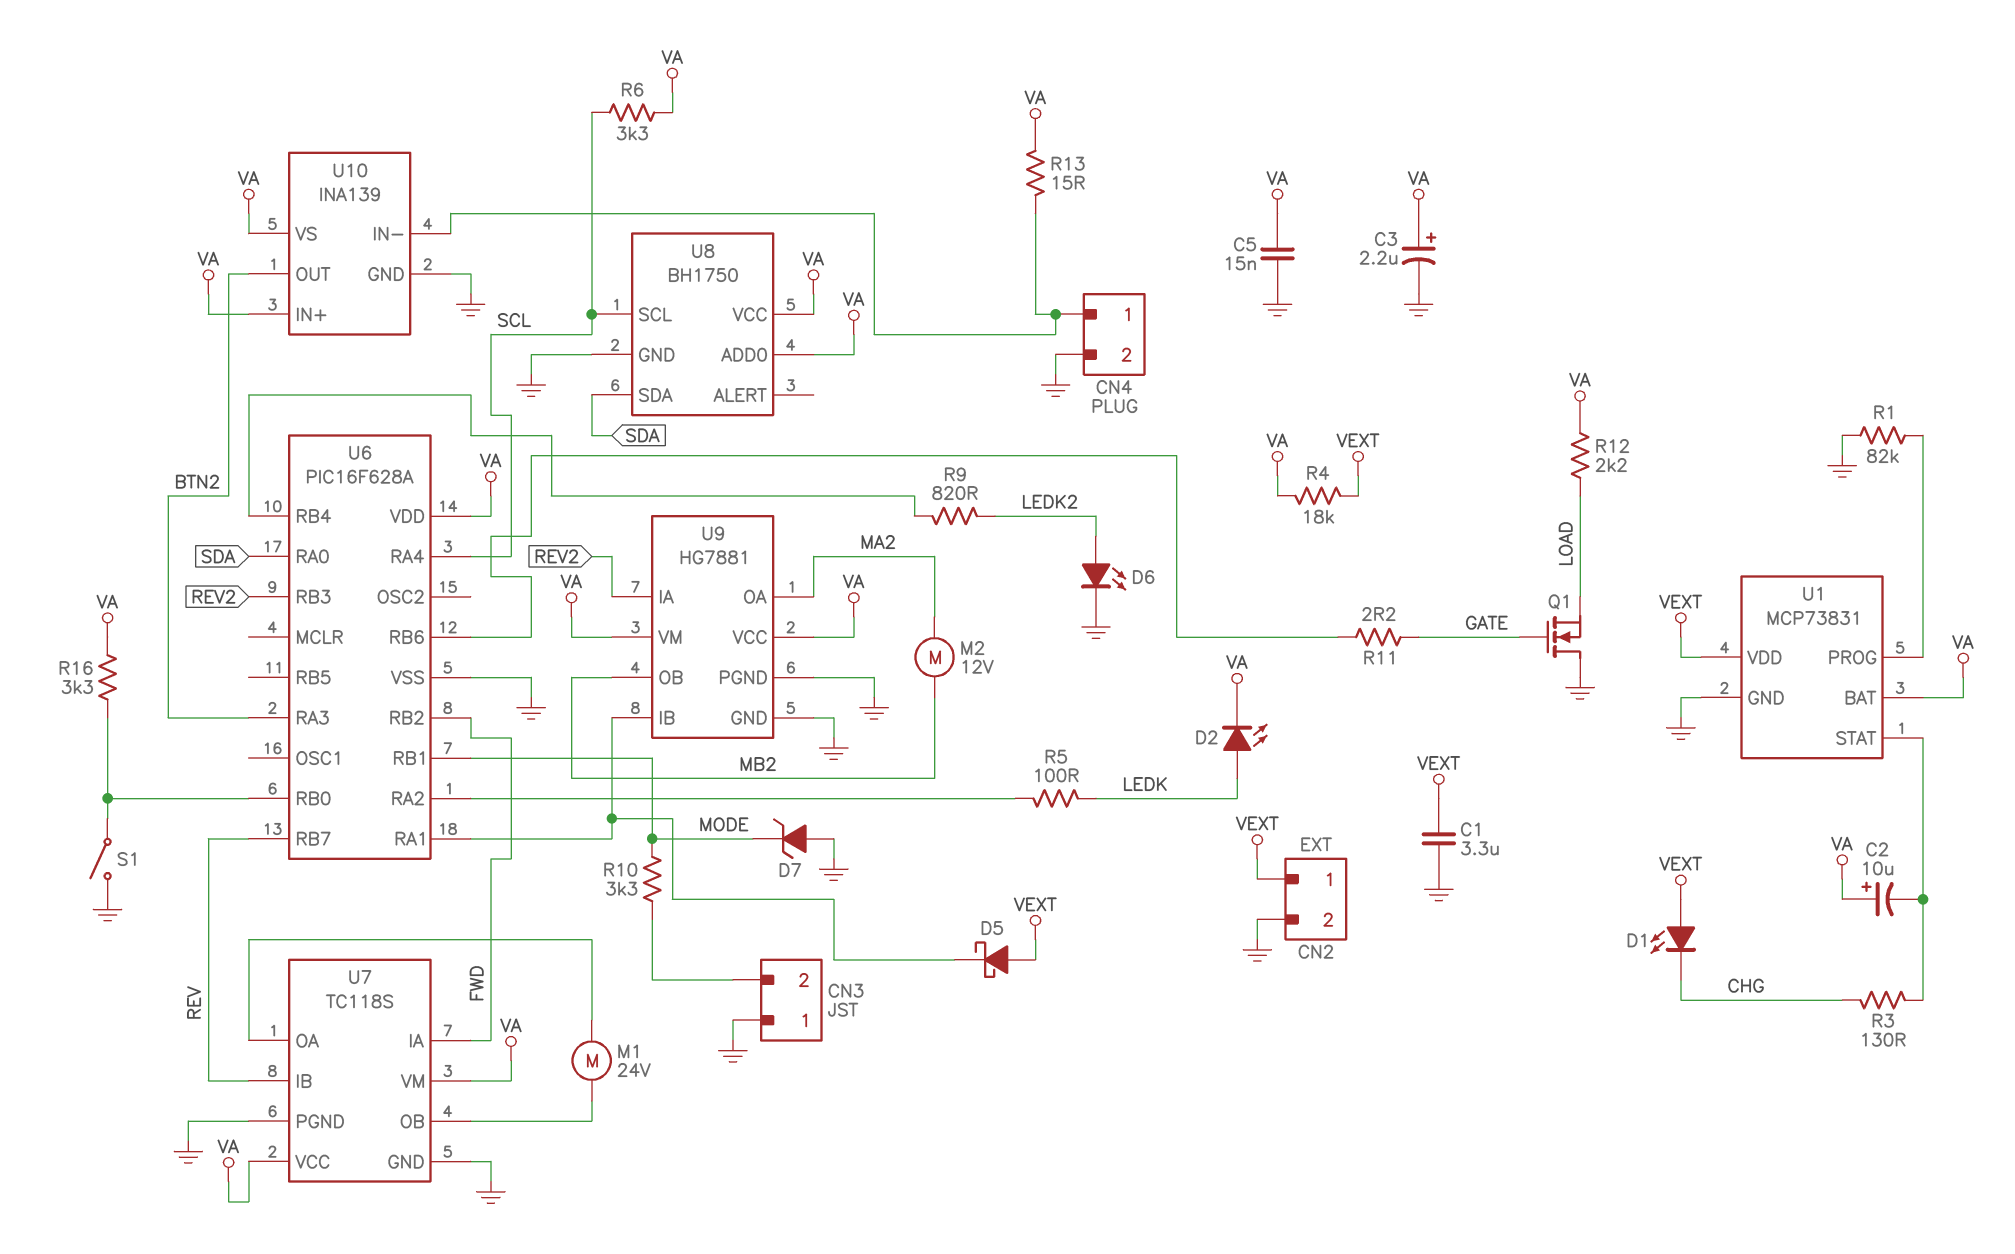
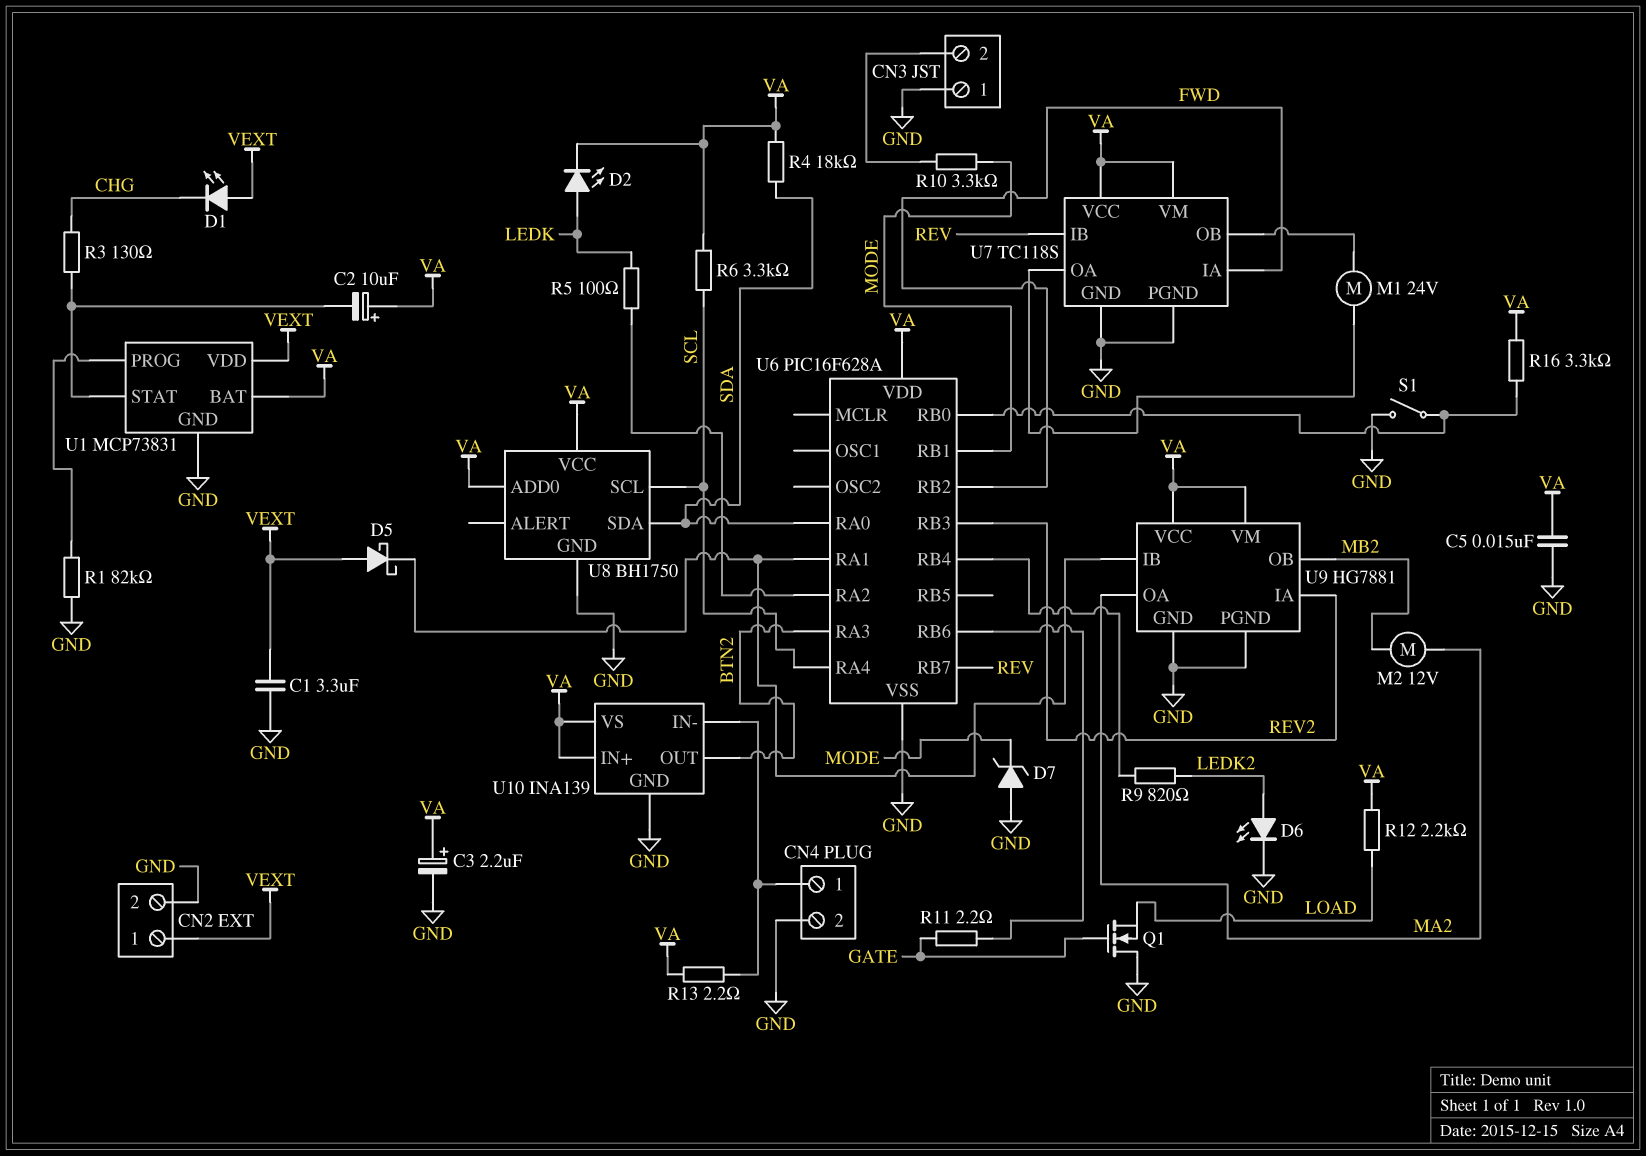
R4: 18k (VA, VEXT) -> 18k (SDA, VA)
R13: 15 (CN4/1, VA) -> 2.2 (CN4/1, VA)

